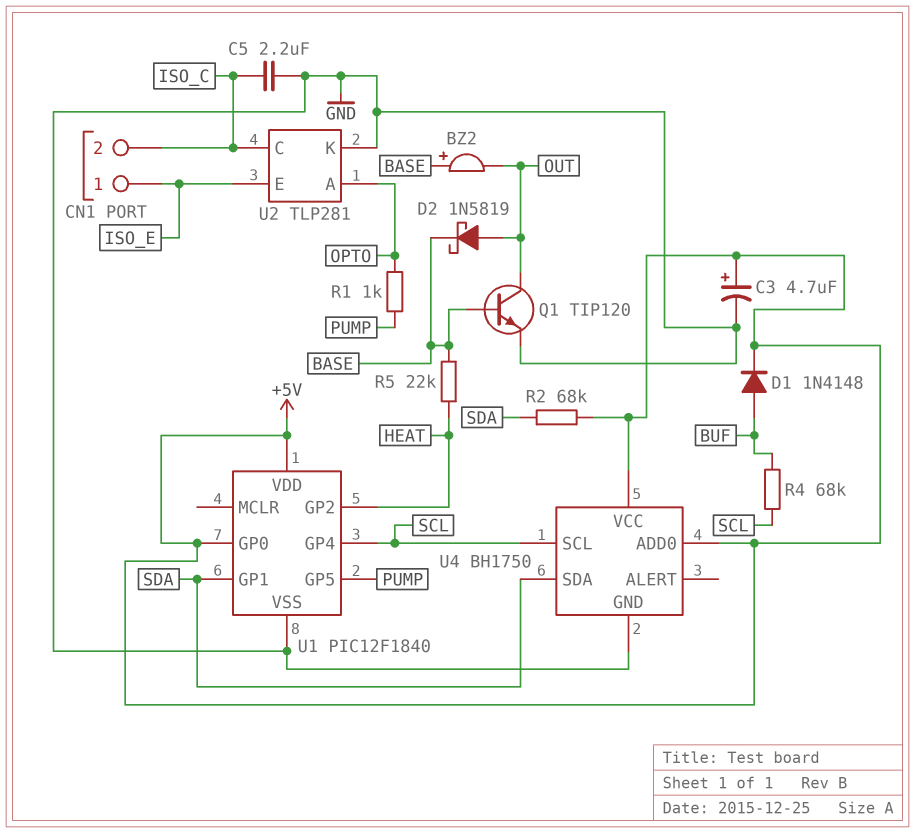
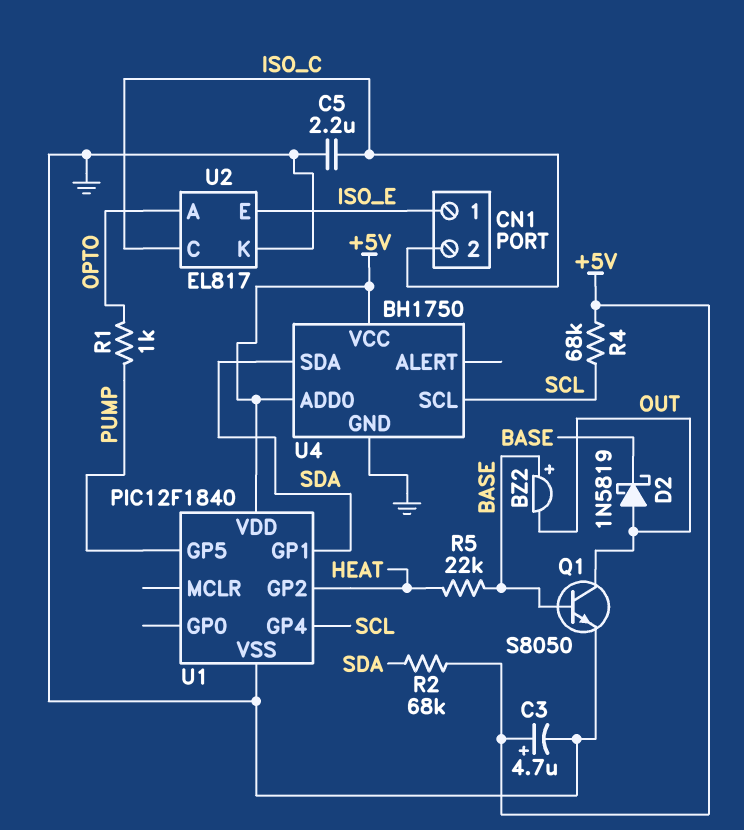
D1: diode 1N4148 (A BUF, K +5V) -> none
Q1: NPN TIP120 (B BASE, C OUT, E GND) -> NPN S8050 (B BASE, C OUT, E GND)
R4: 68k (BUF, SCL) -> 68k (+5V, SCL)
U1 pin GP0: +5V -> none
U2: TLP281 -> EL817

